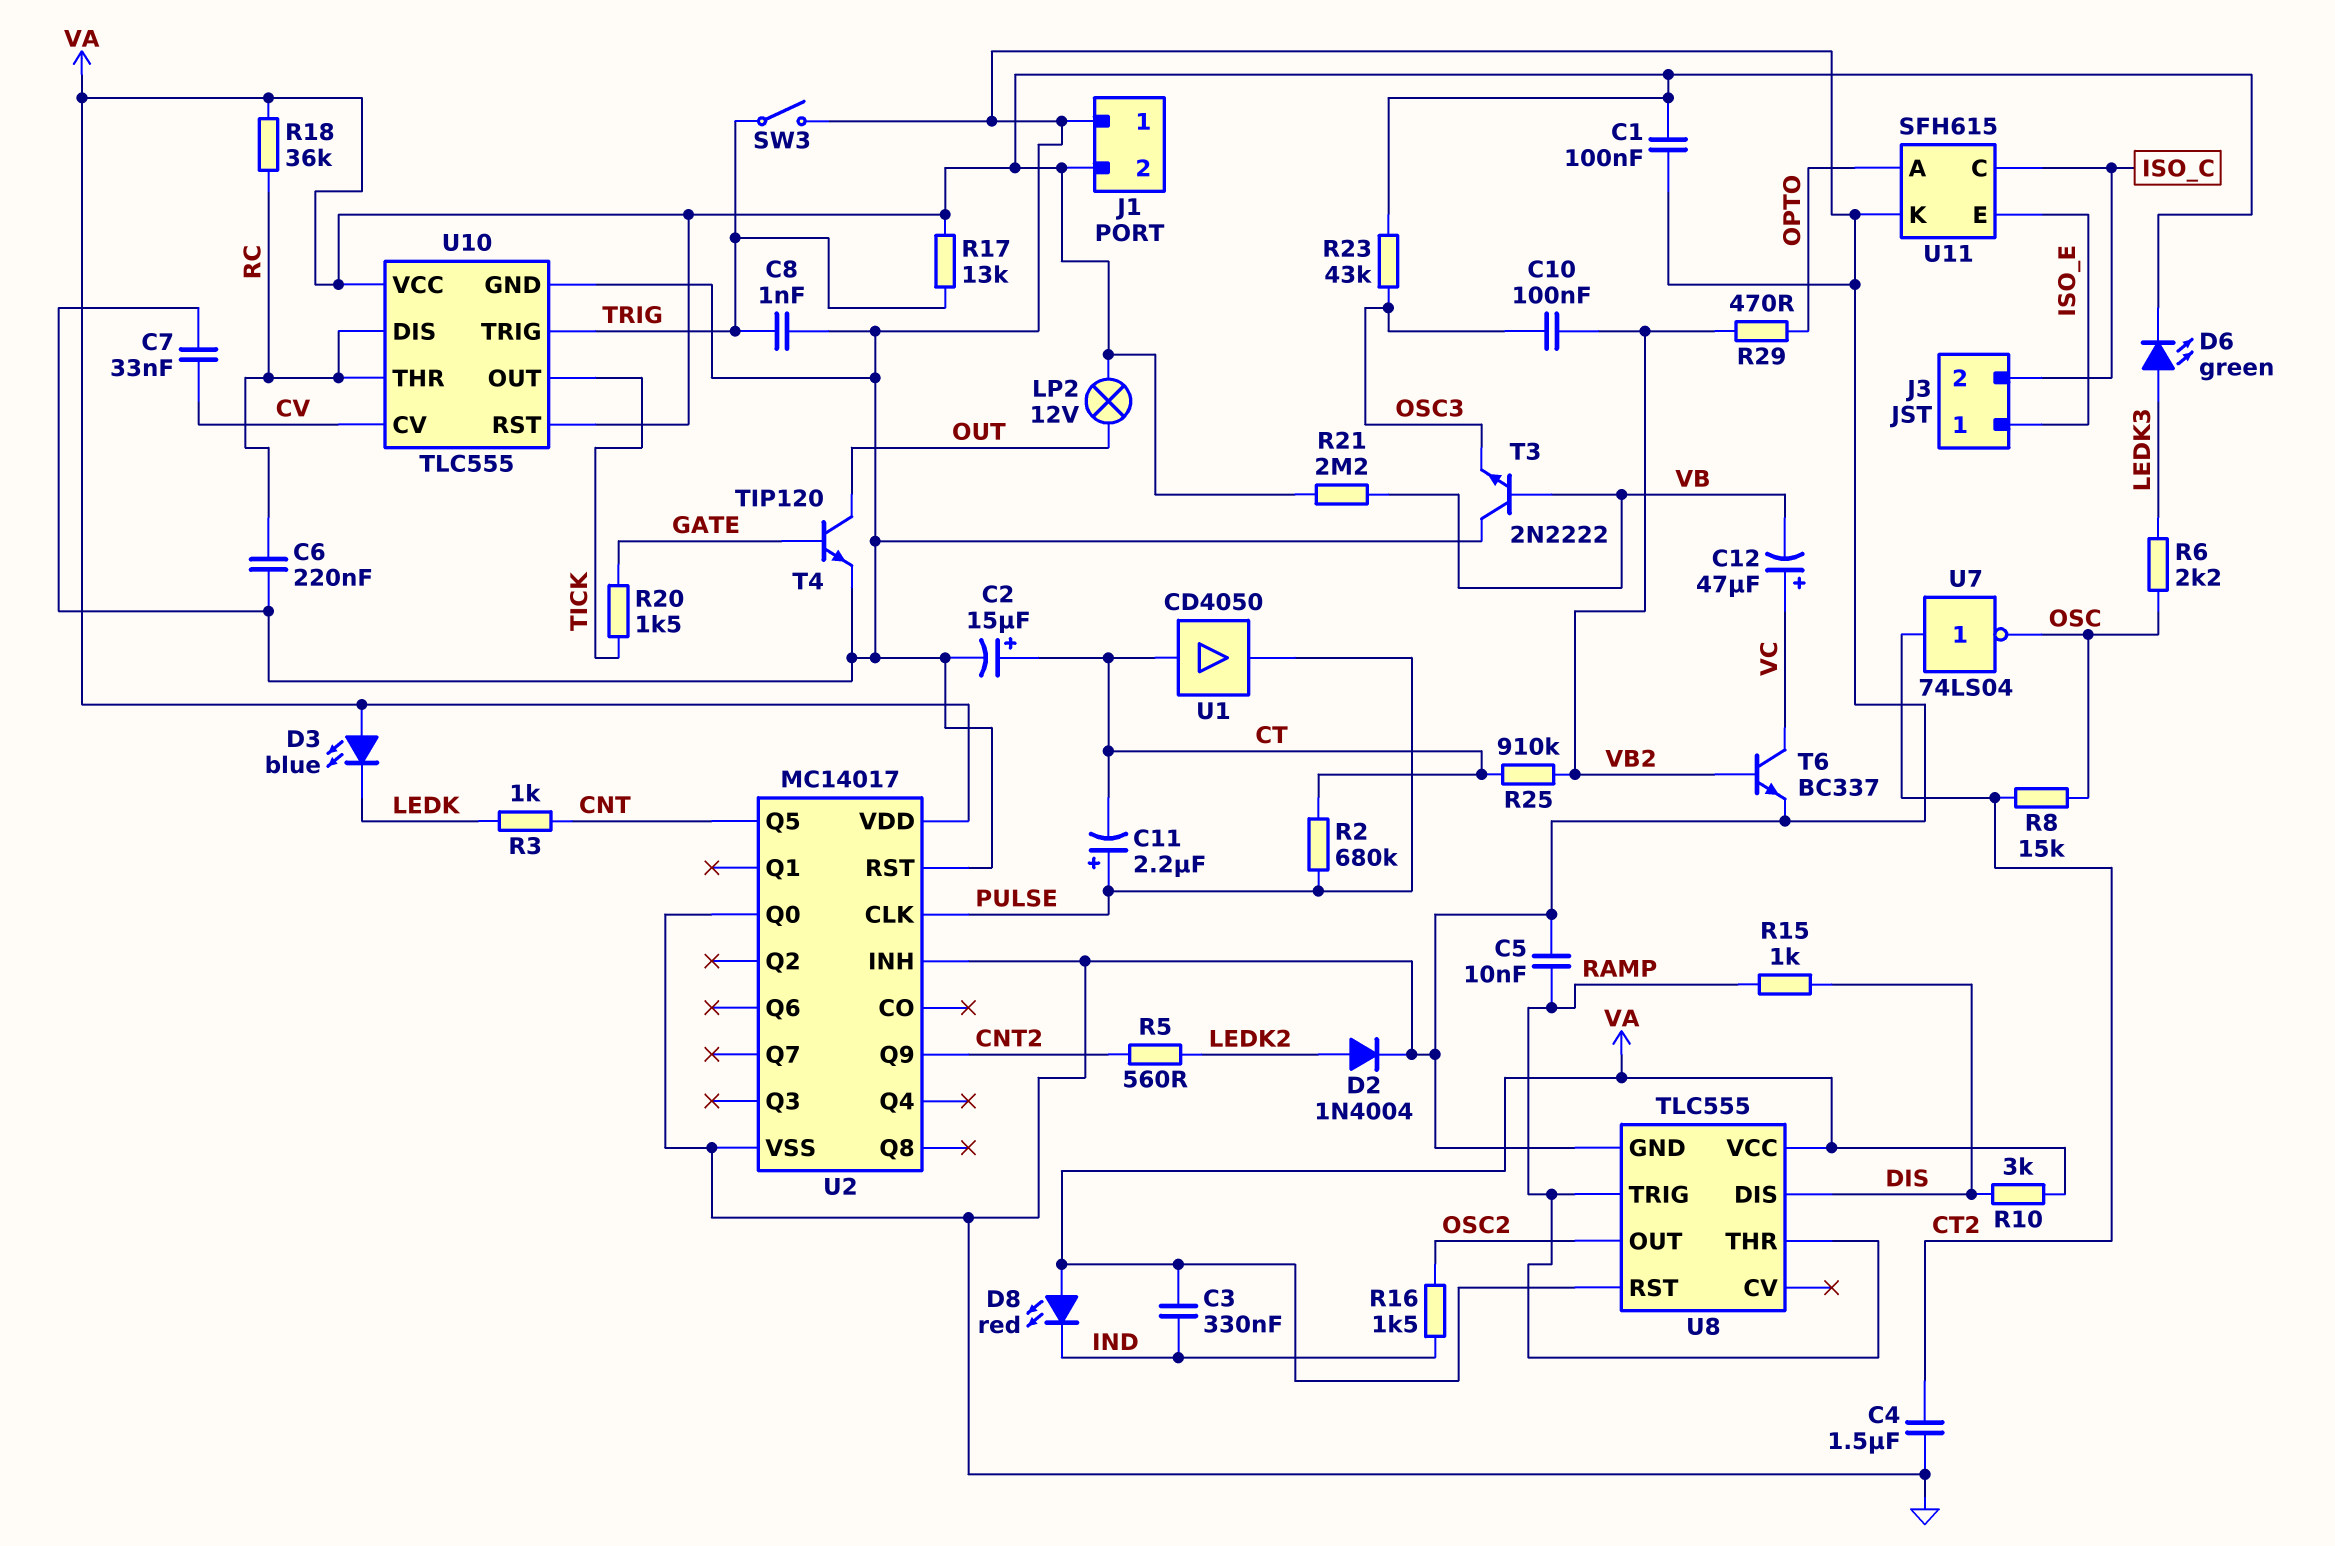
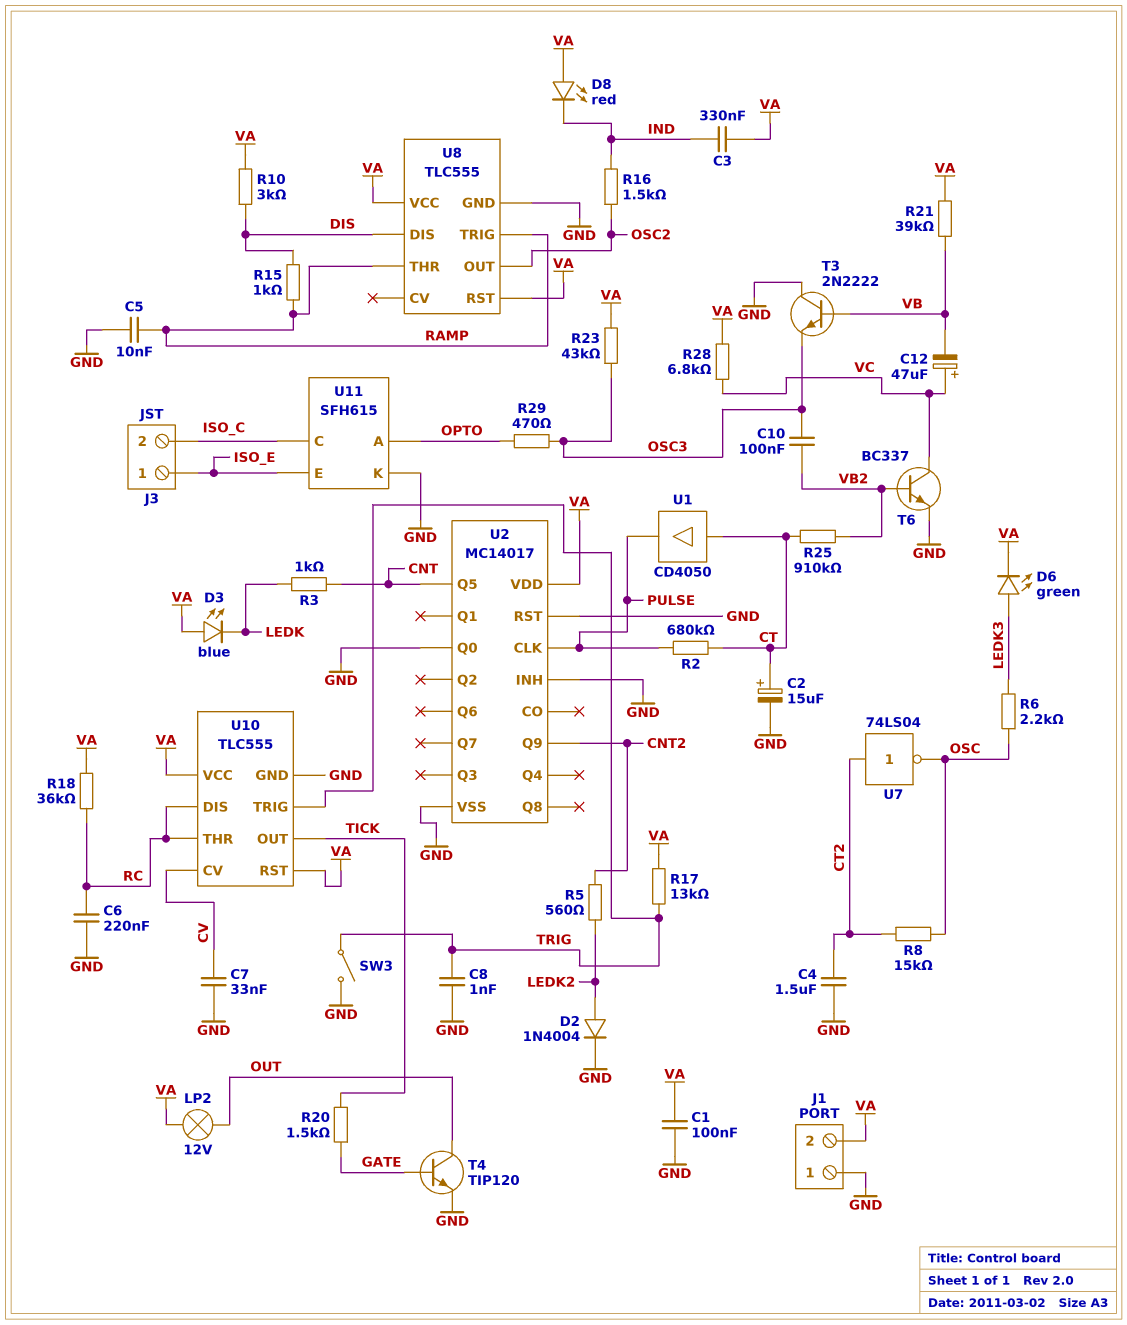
C11: 2.2uF (plus PULSE, minus CT) -> none
R21: 2.2M (VA, VB) -> 39k (VA, VB)
R28: none -> 6.8k (VA, VC)
R29: 470 (OPTO, VB2) -> 470 (OPTO, OSC3)

